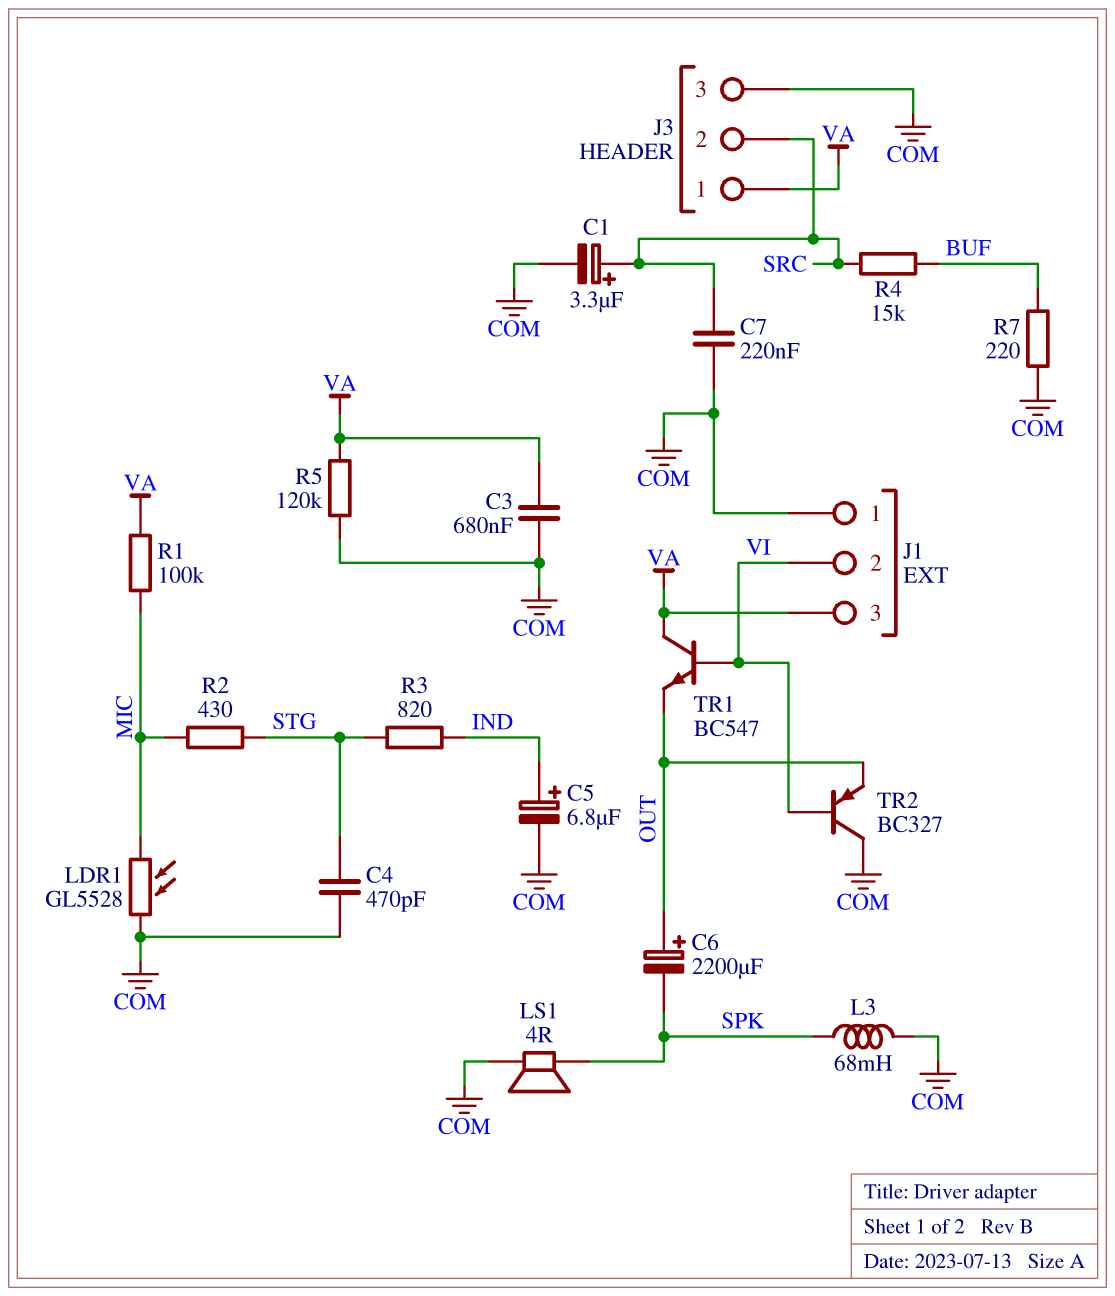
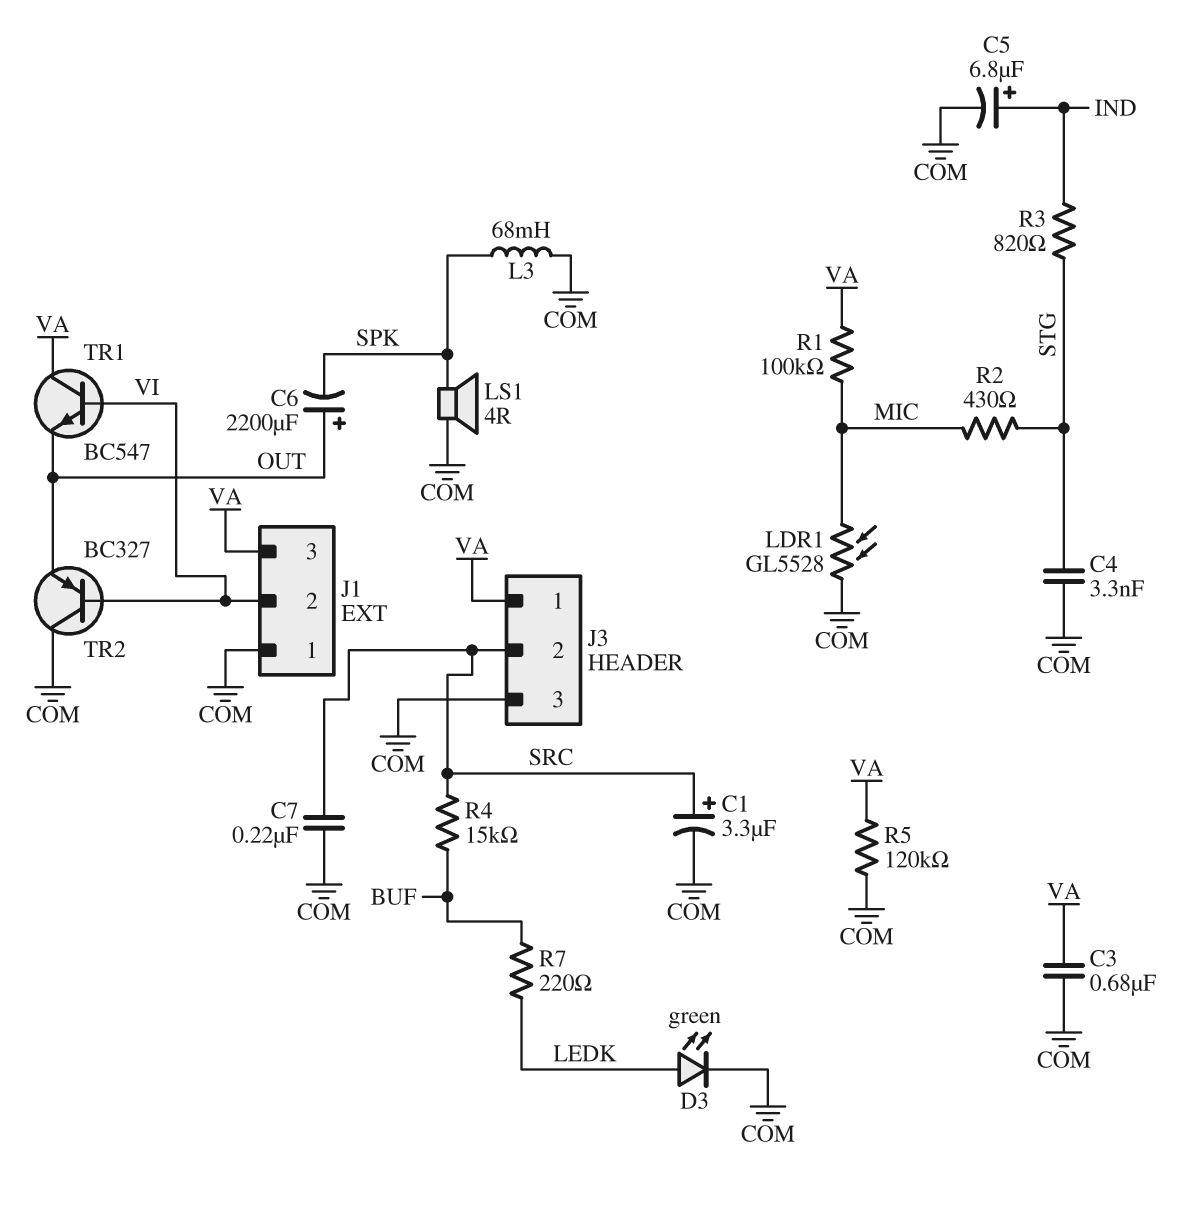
C4: 470pF (COM, STG) -> 3.3nF (COM, STG)
D3: none -> LED green (A LEDK, K COM)
R7: 220 (BUF, COM) -> 220 (BUF, LEDK)

